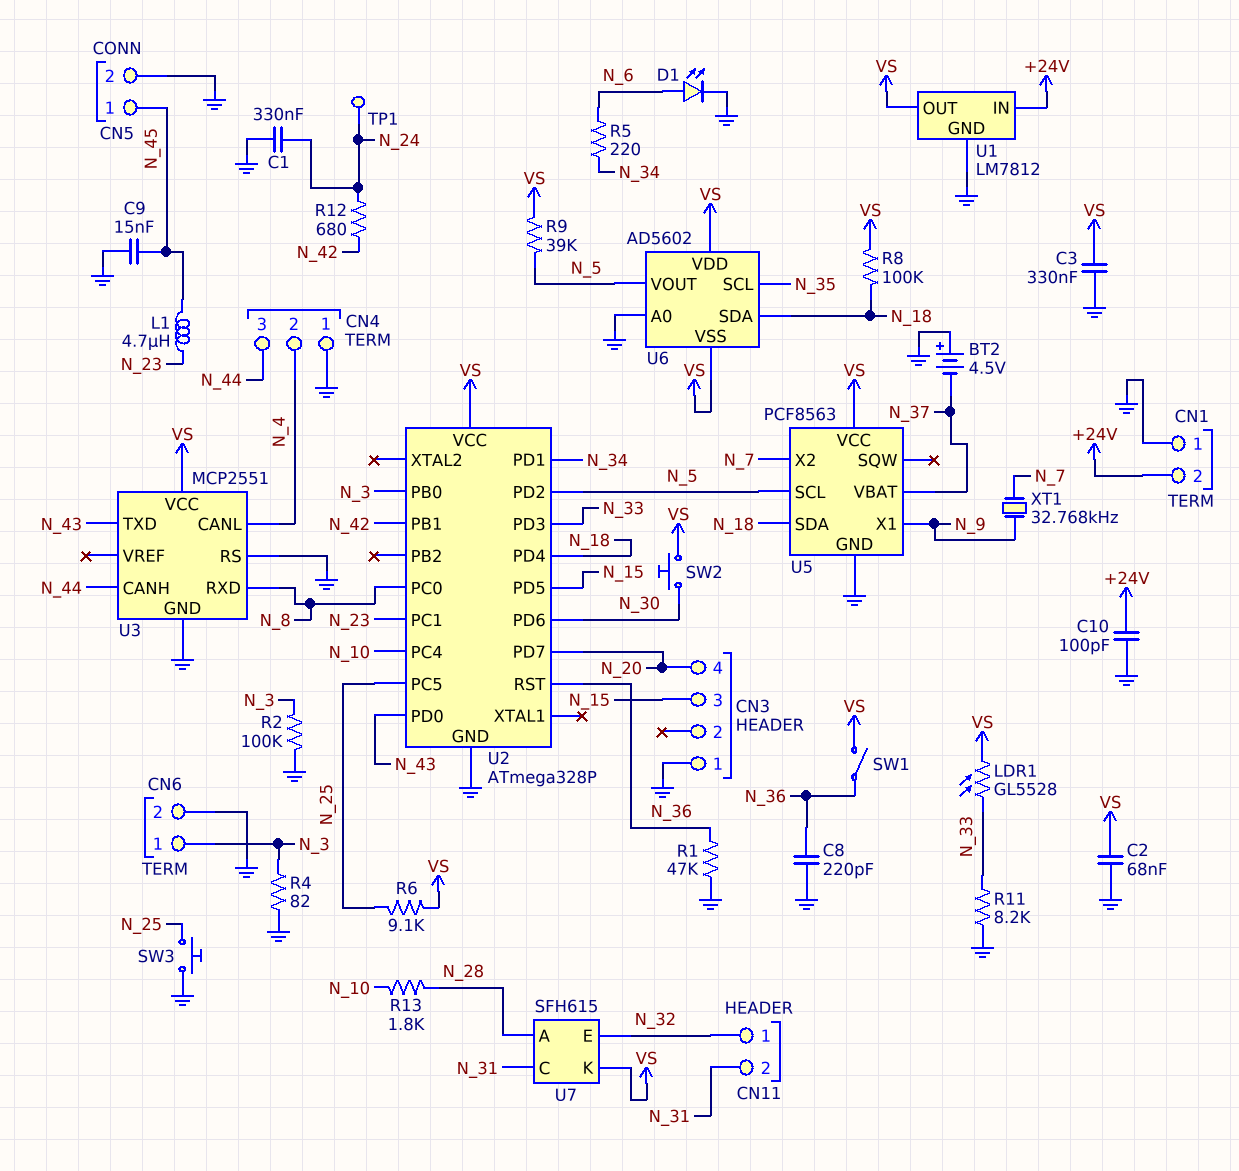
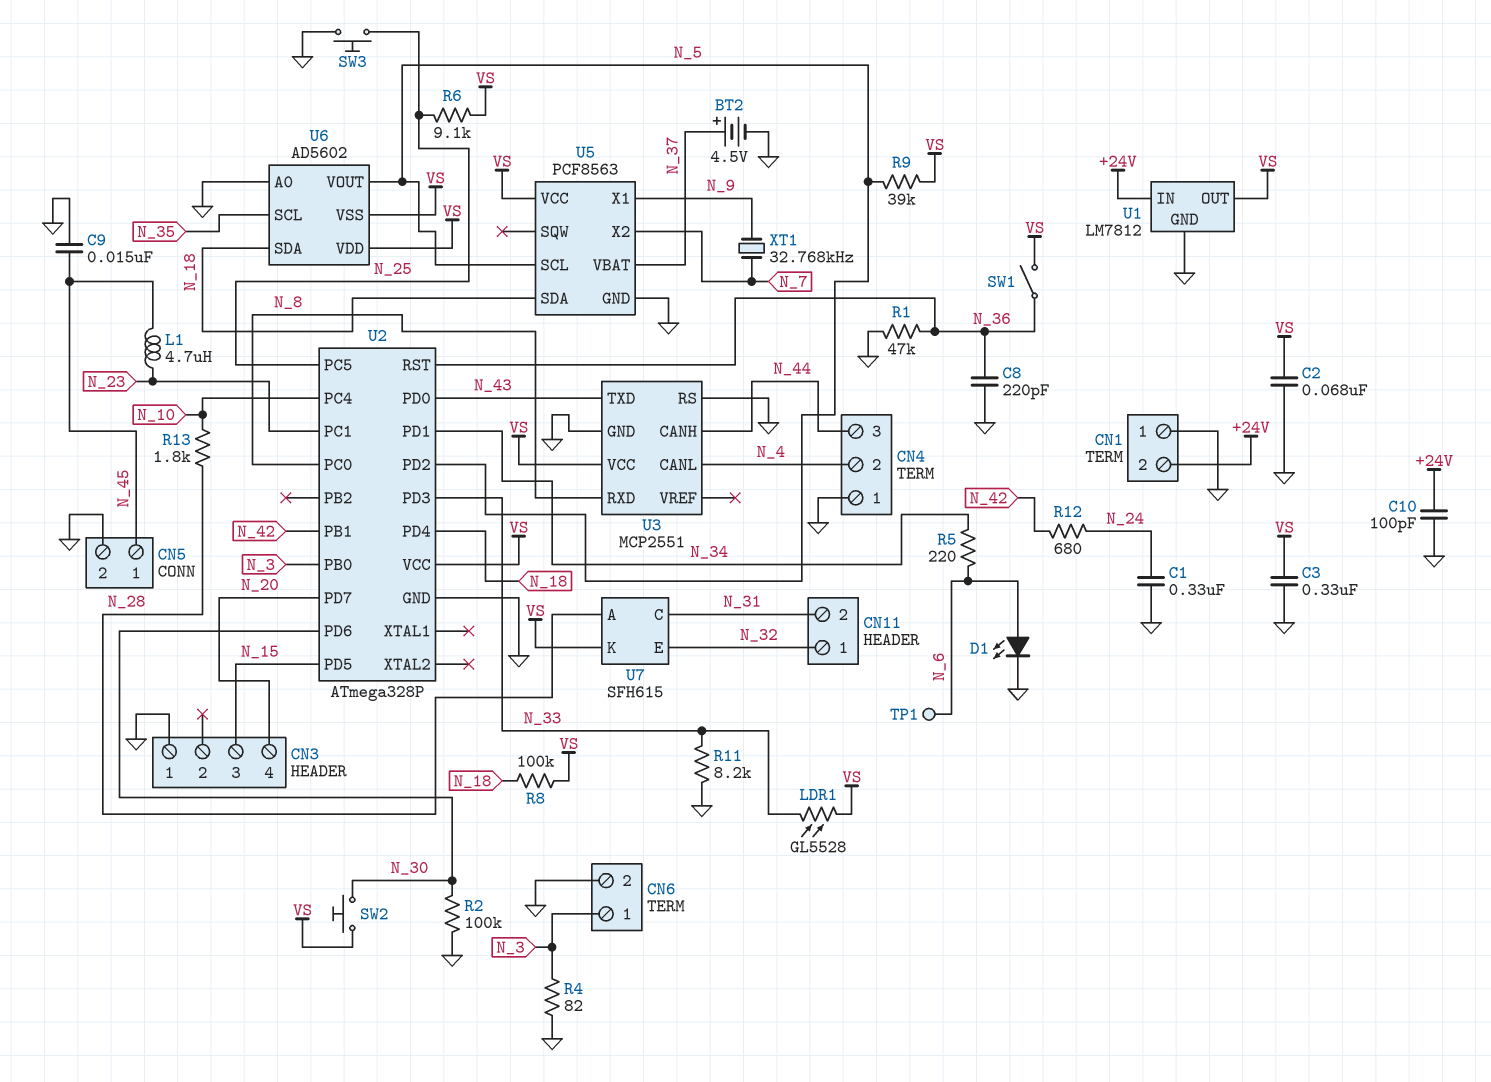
BT2: 4.5V (plus GND, minus N_37) -> 4.5V (plus N_37, minus GND)
R2: 100k (GND, N_3) -> 100k (GND, N_30)
TP1: test point (N_24) -> test point (N_6)

